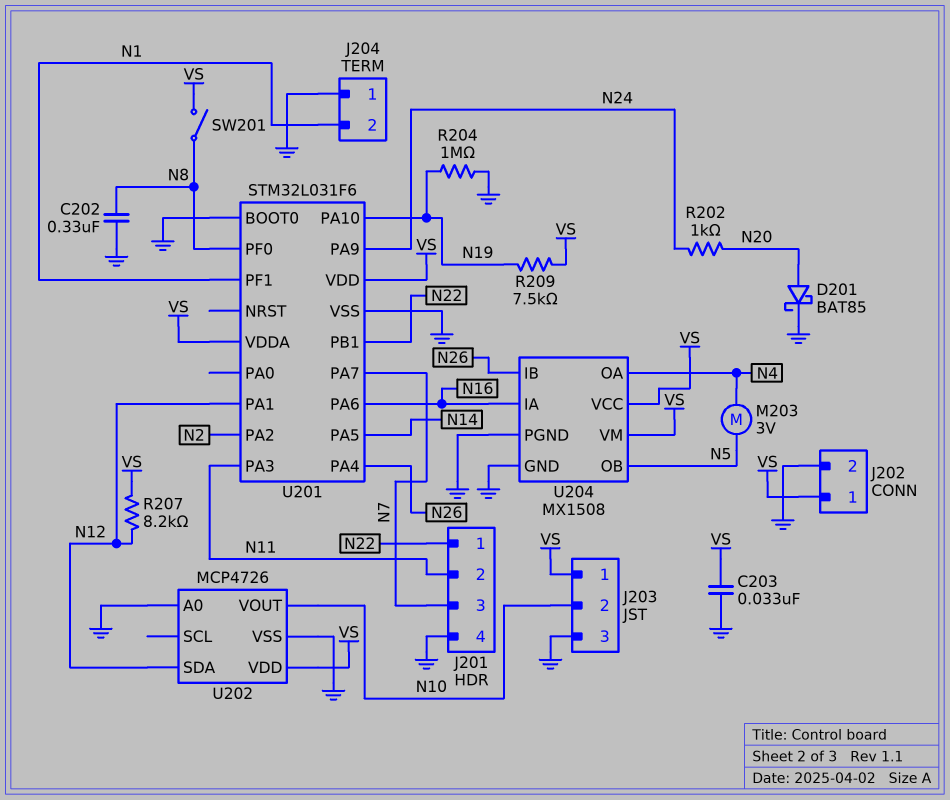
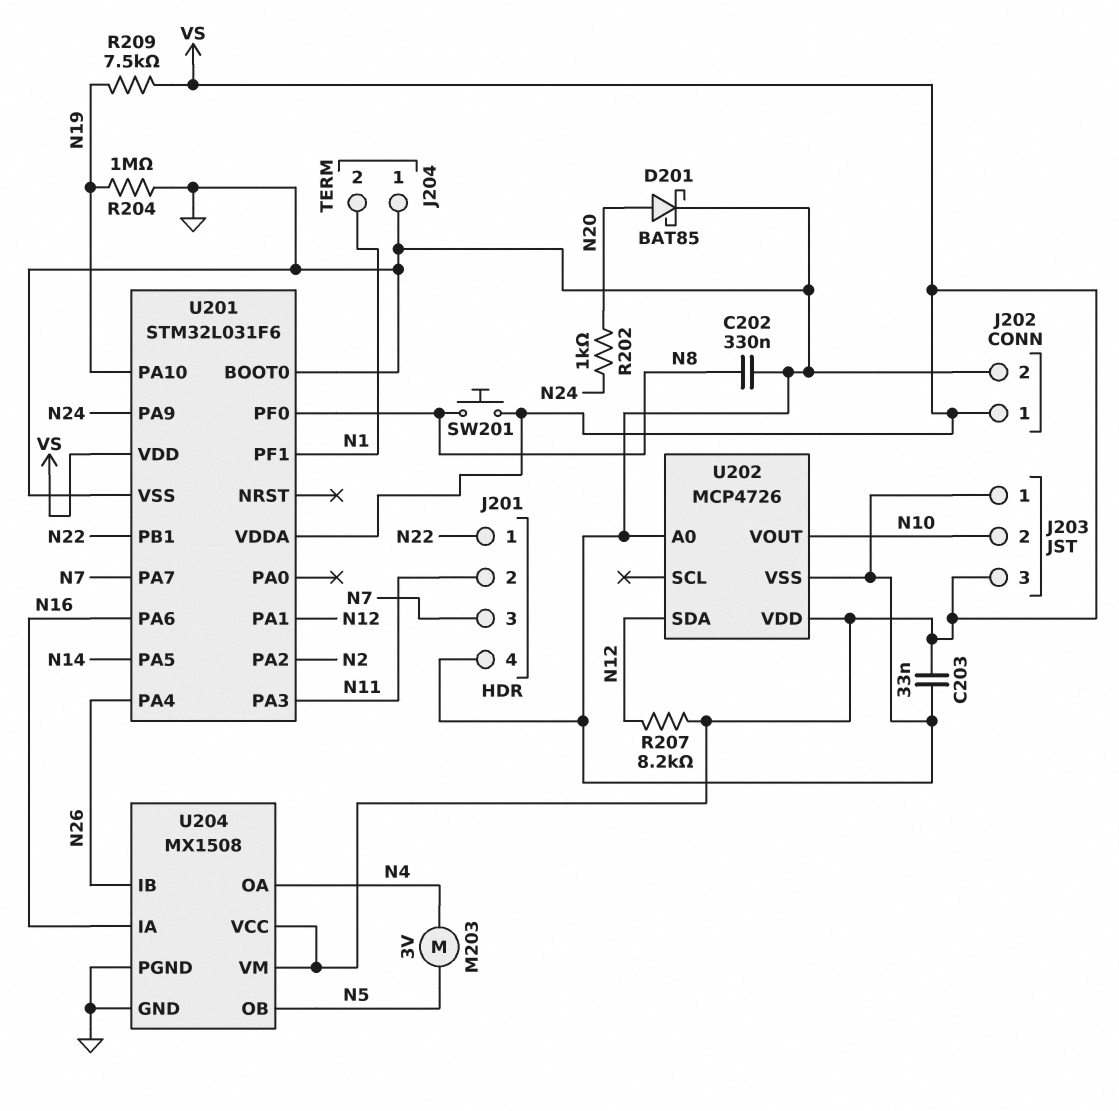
J203 pin 1: VS -> GND
J203 pin 3: GND -> VS
SW201: switch (N8, VS) -> button (N8, VS)

